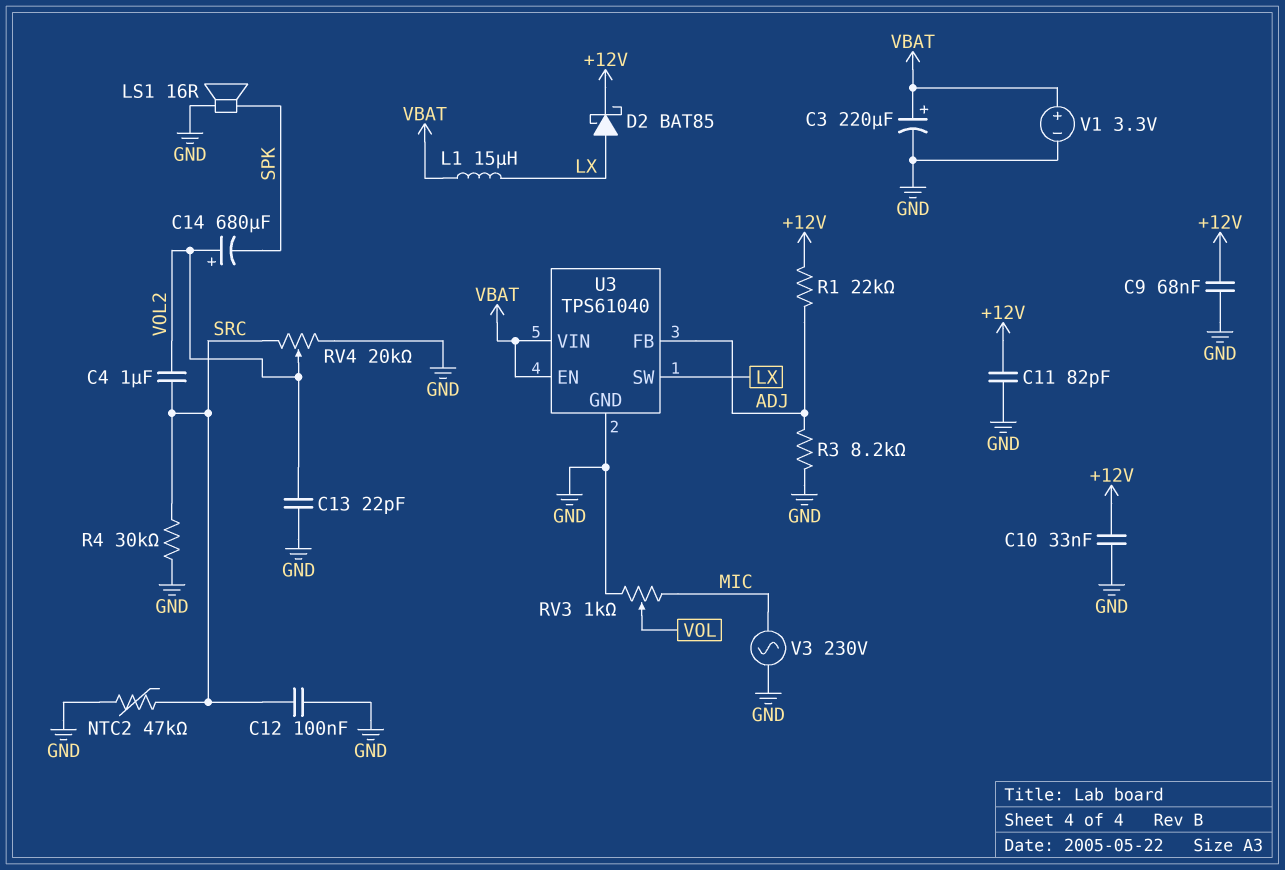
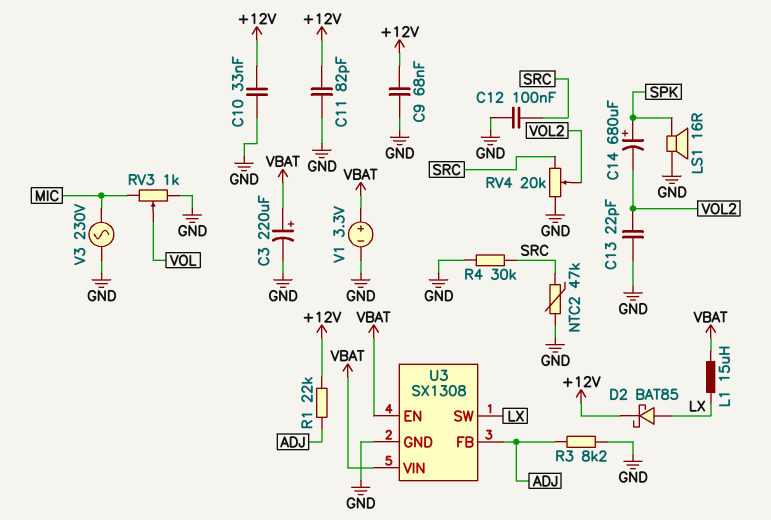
C4: 1uF (SRC, VOL2) -> none
C14: 680uF (plus VOL2, minus SPK) -> 680uF (plus SPK, minus VOL2)
U3: TPS61040 -> SX1308

